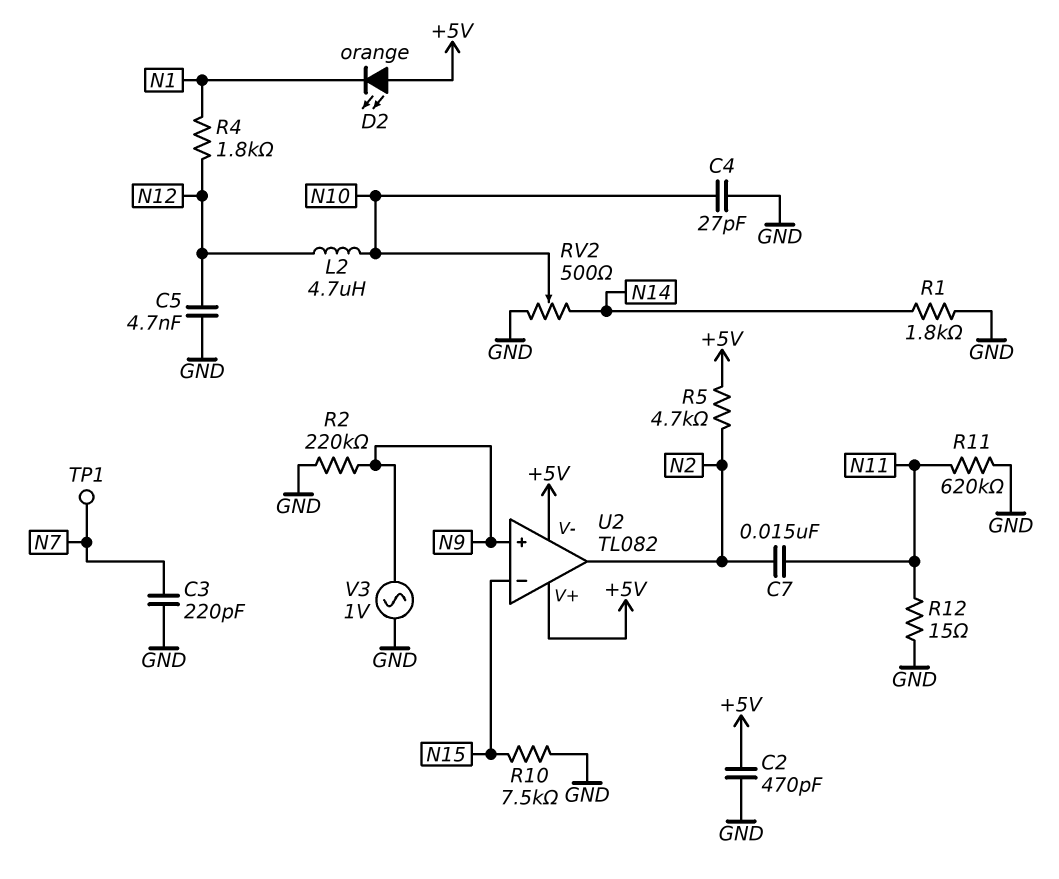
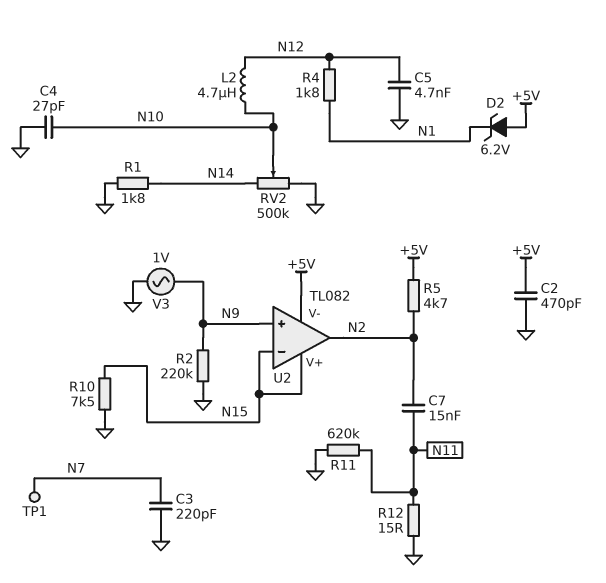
D2: LED orange (A +5V, K N1) -> zener 6.2V (A +5V, K N1)
RV2: 500 (GND, N14, wiper N10) -> 500k (GND, N14, wiper N10)
U2 pin V+: +5V -> N15

